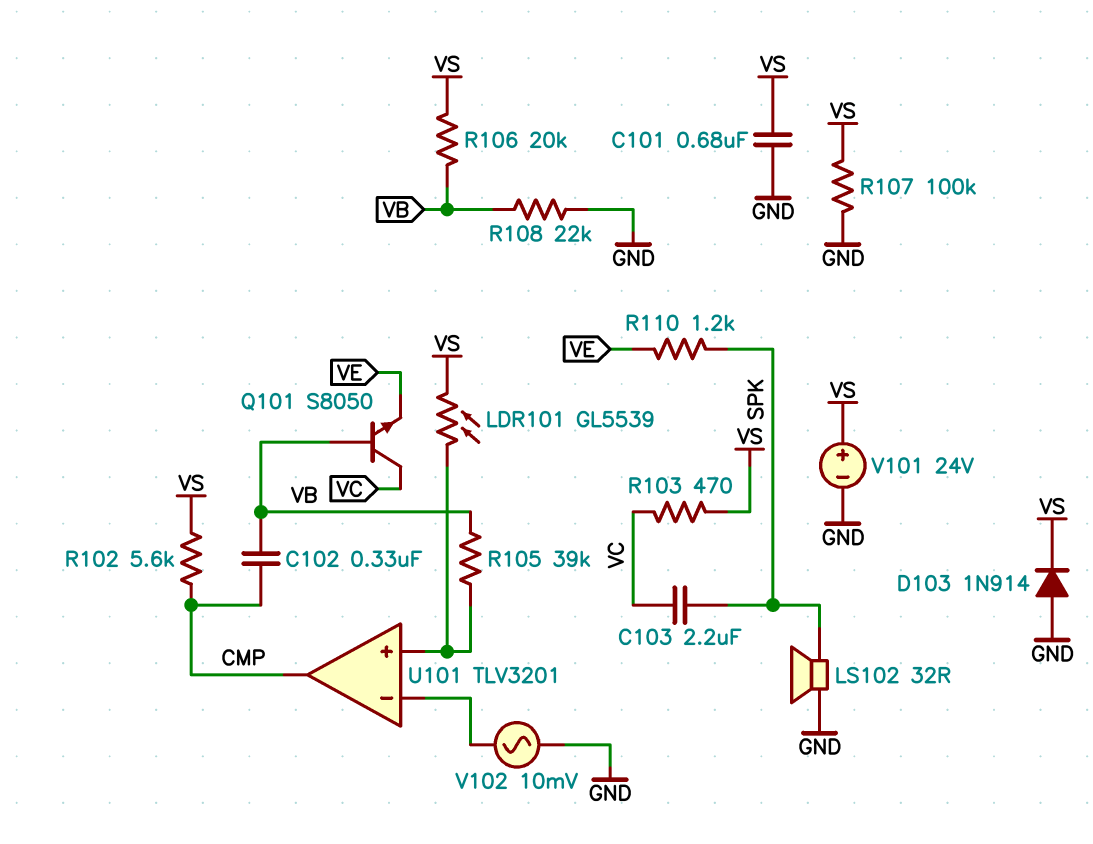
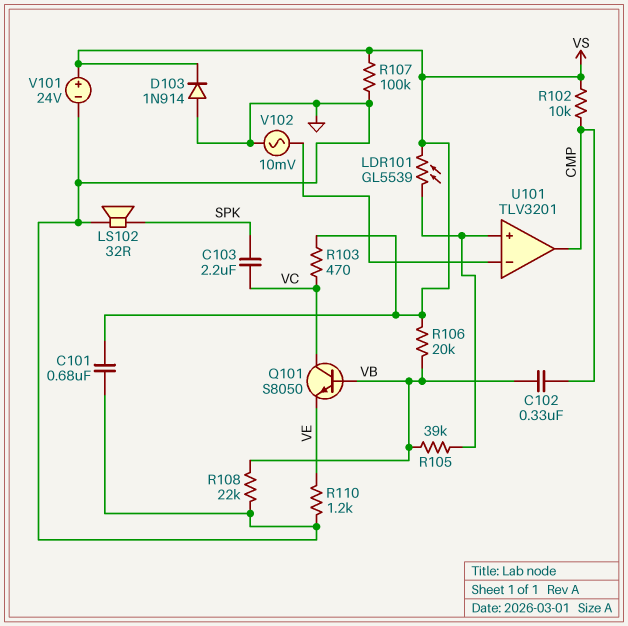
R102: 5.6k (CMP, VS) -> 10k (CMP, VS)
R110: 1.2k (SPK, VE) -> 1.2k (GND, VE)

